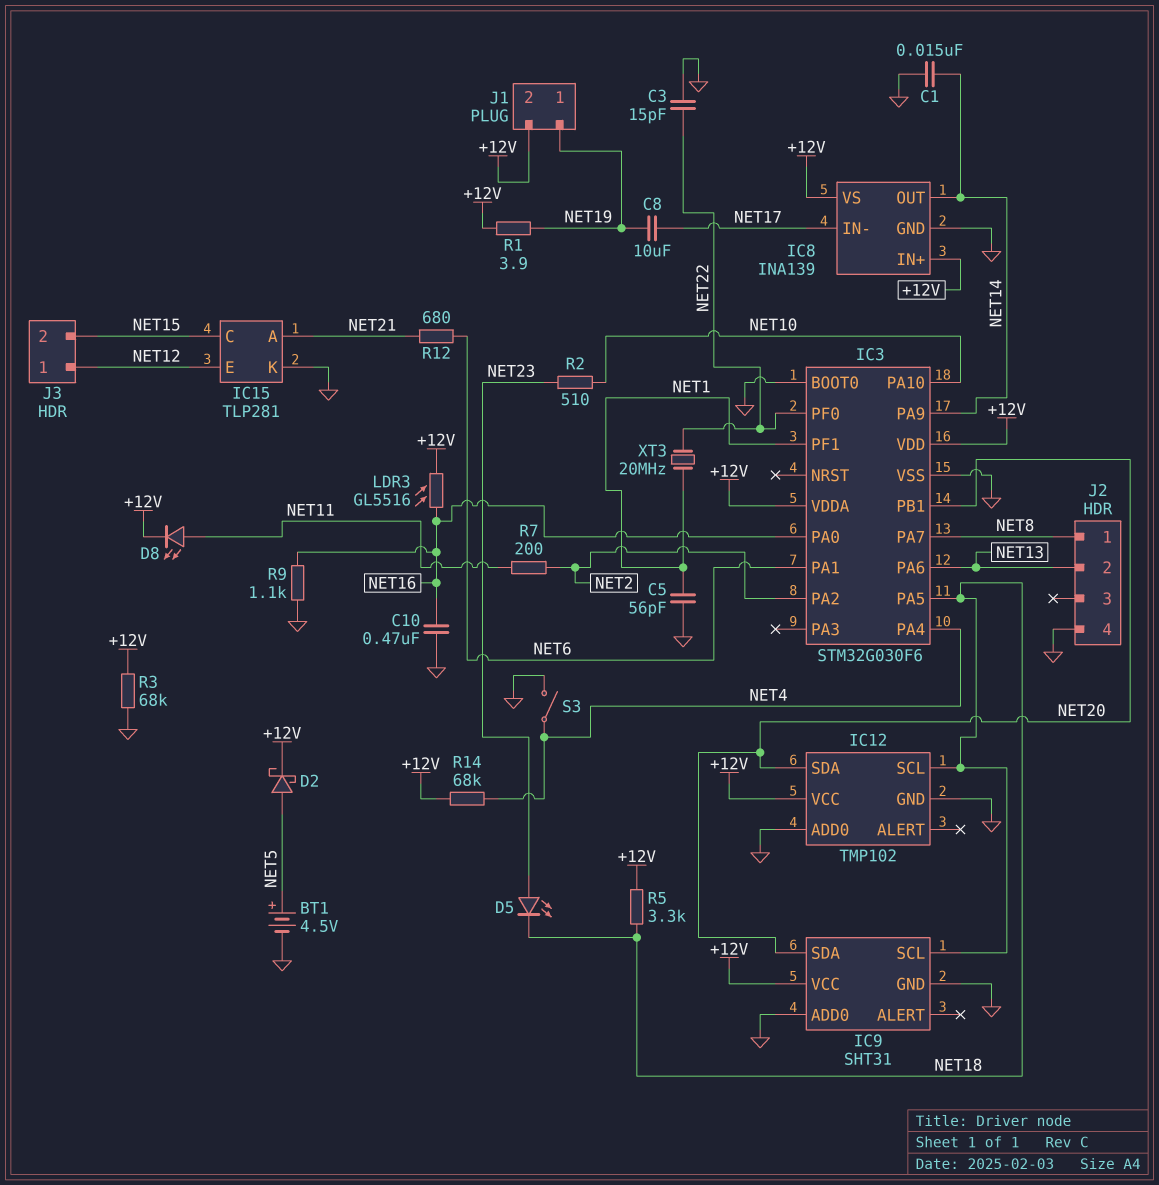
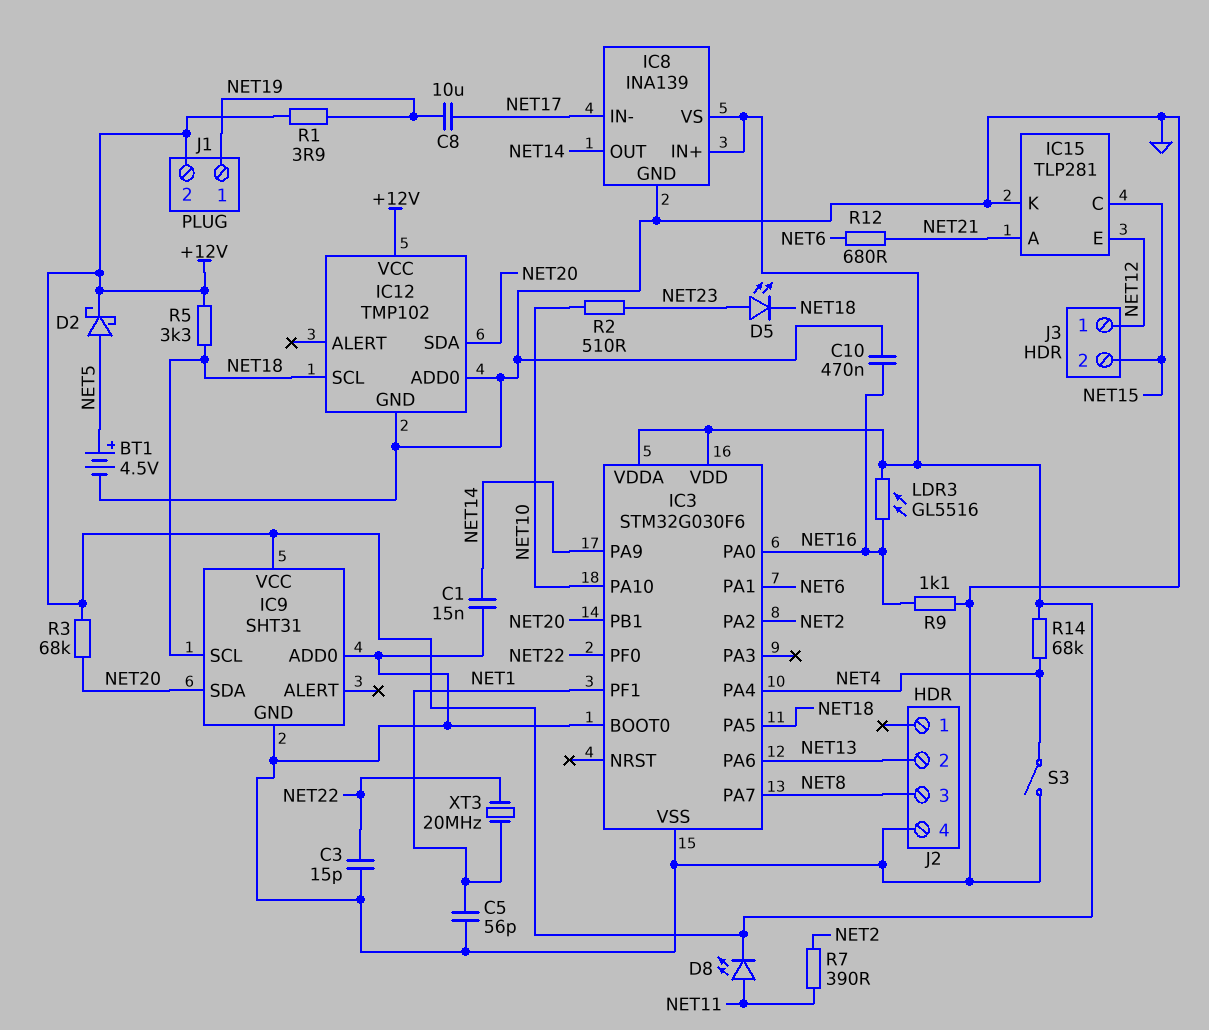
J2 pin 1: NET8 -> none
J2 pin 3: none -> NET8
R3: 68k (+12V, GND) -> 68k (+12V, NET20)
R7: 200 (NET2, NET11) -> 390 (NET2, NET11)

